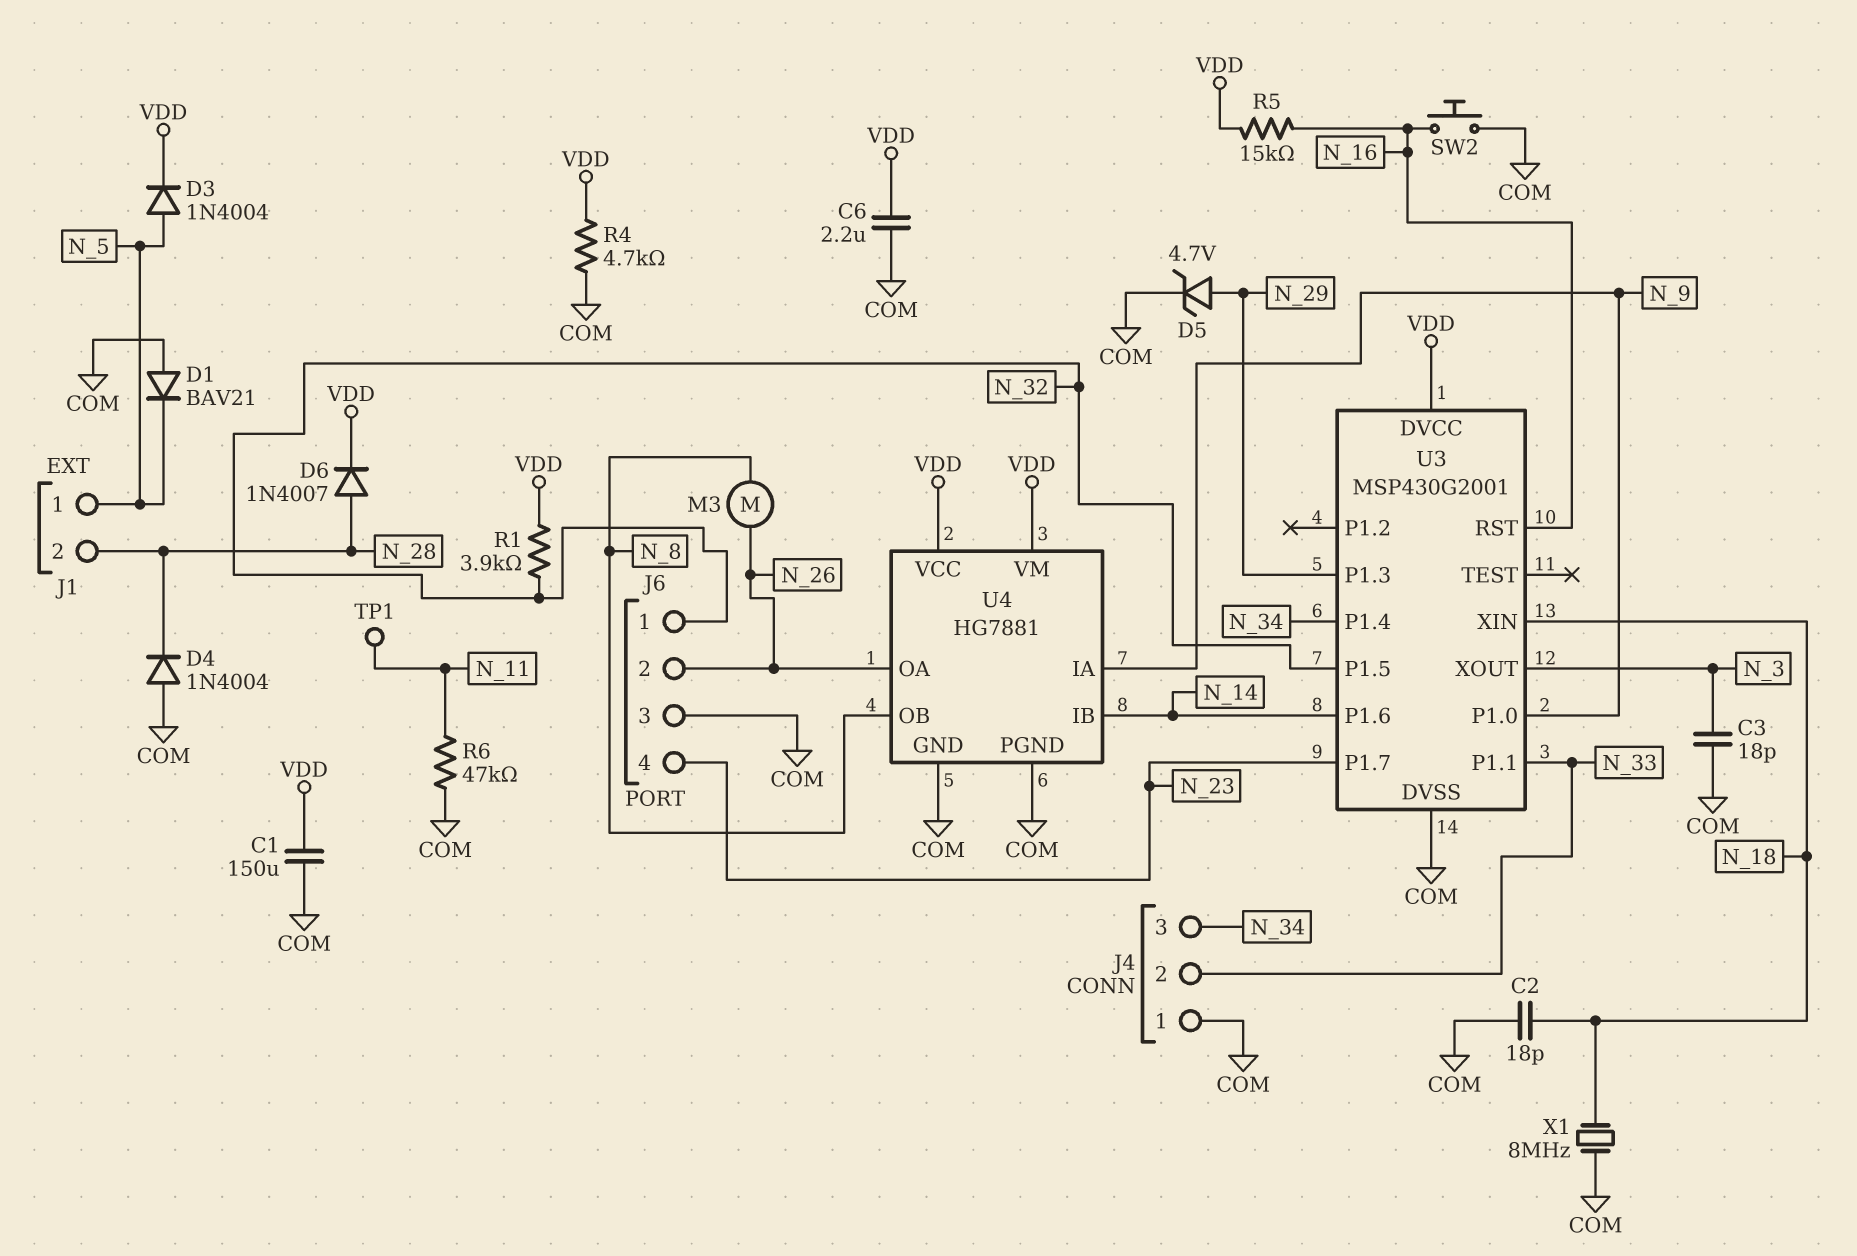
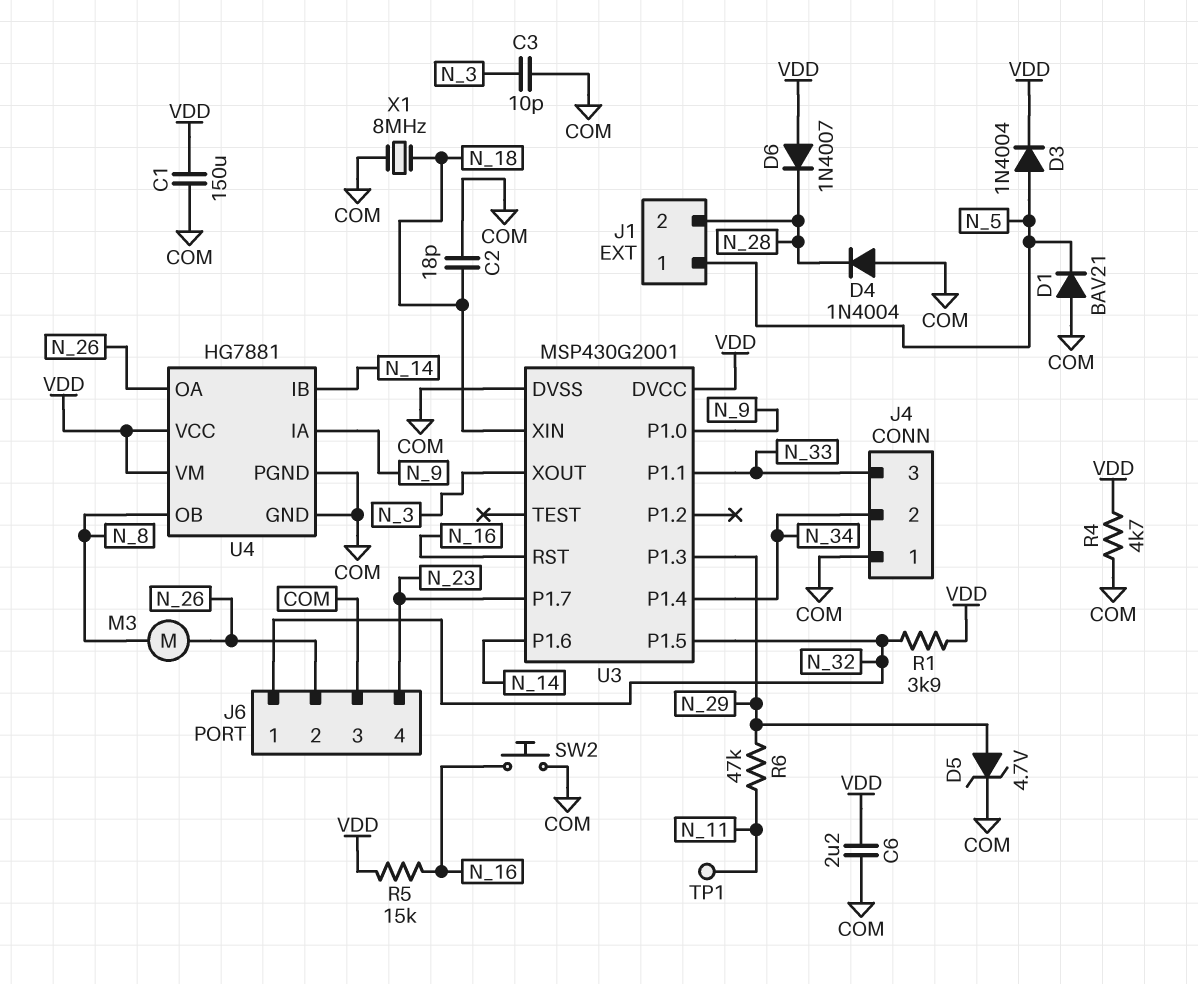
C3: 18pF (COM, N_3) -> 10pF (COM, N_3)
D6: diode 1N4007 (A N_28, K VDD) -> diode 1N4007 (A VDD, K N_28)
J4 pin 2: N_33 -> N_34
J4 pin 3: N_34 -> N_33
R6: 47k (COM, N_11) -> 47k (N_11, N_29)

